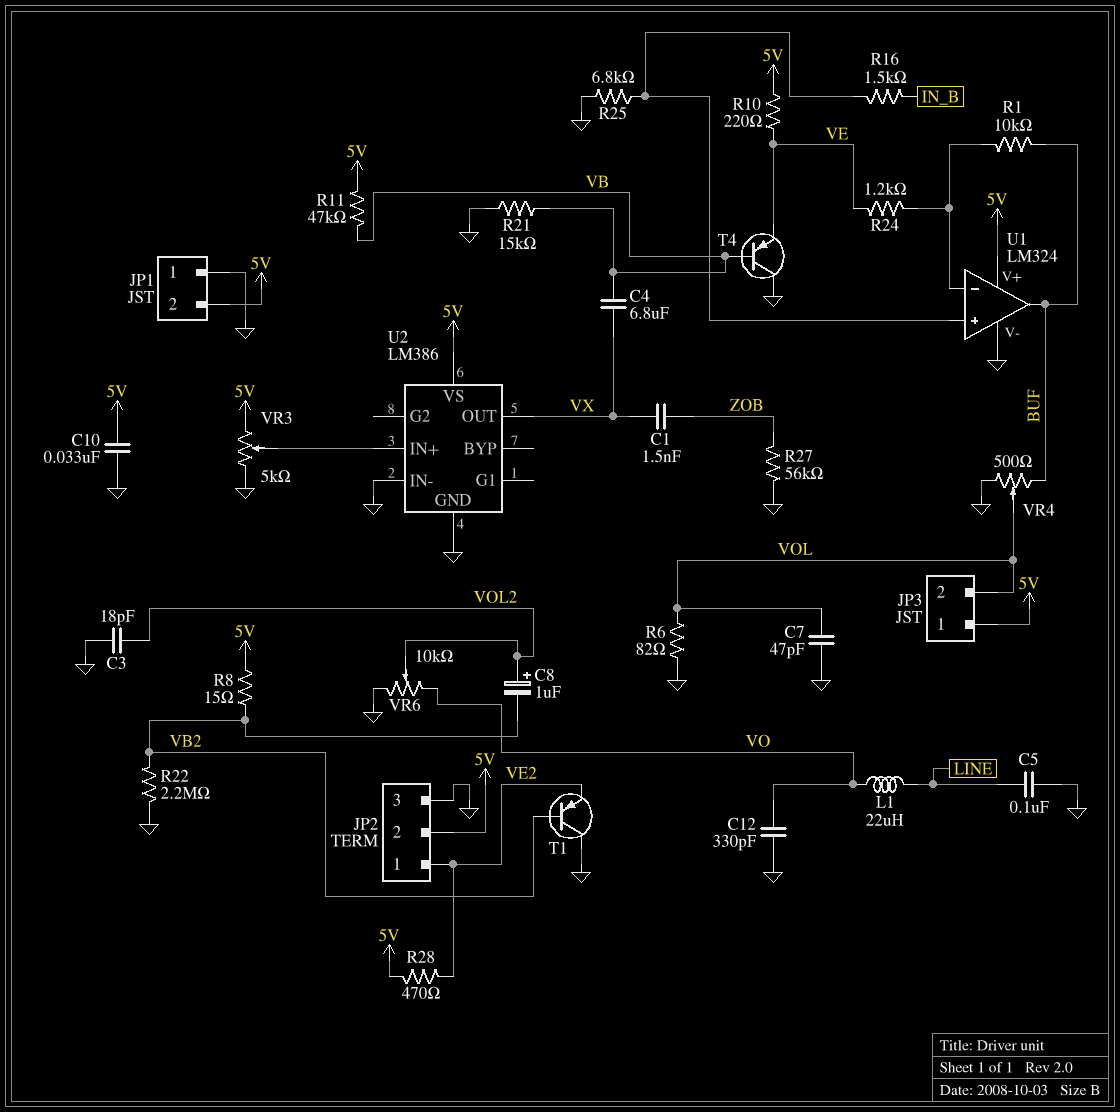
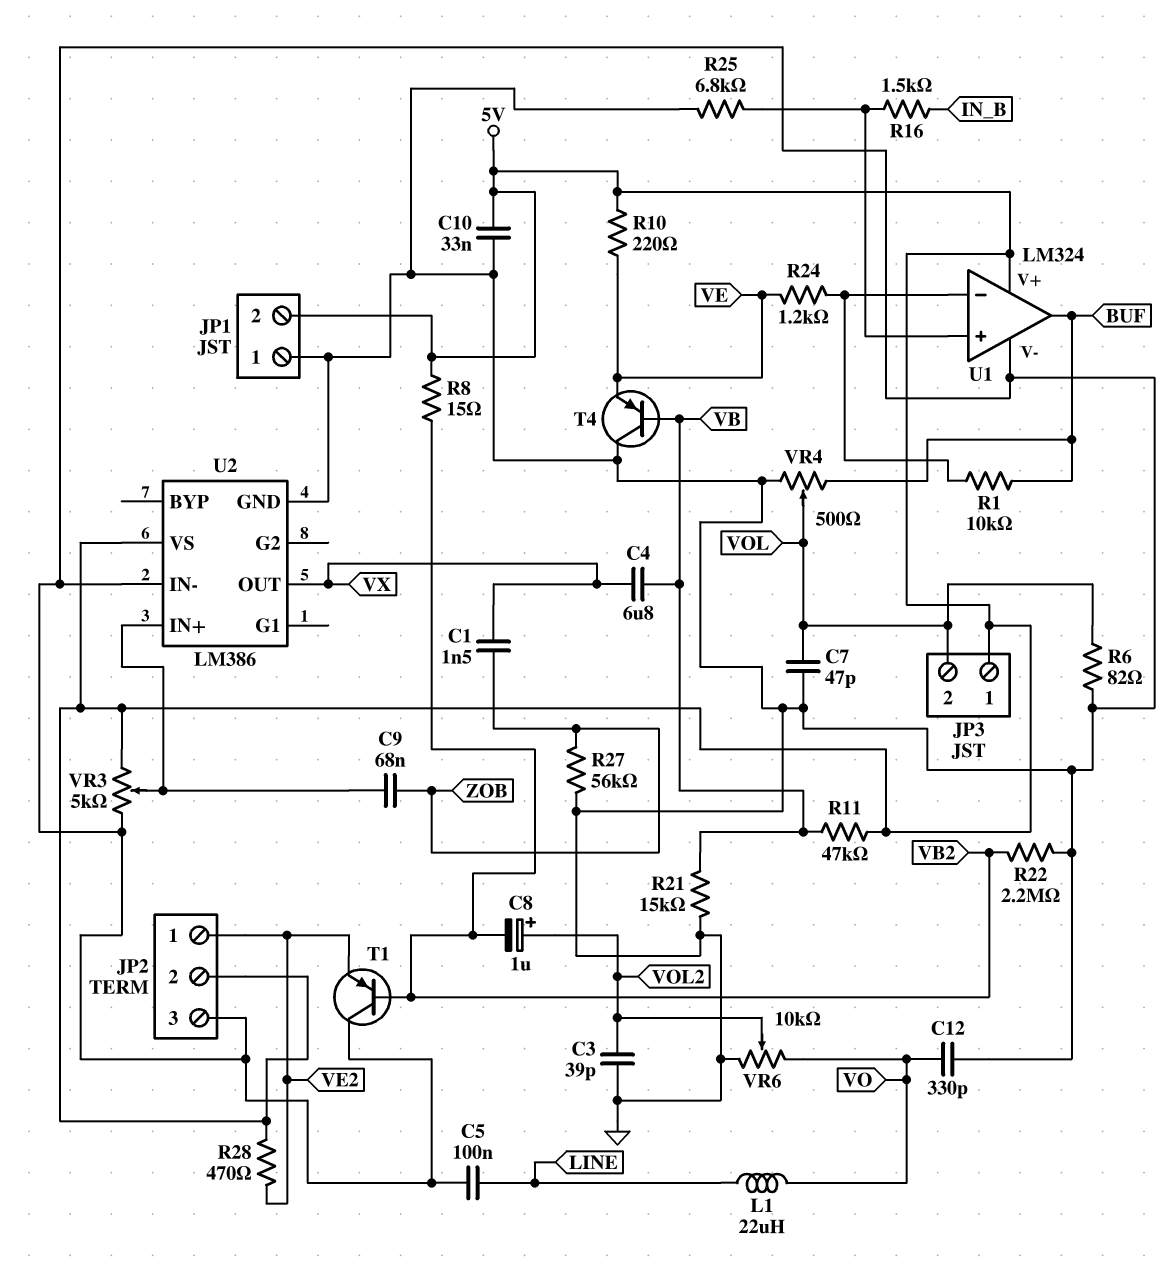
C3: 18pF (GND, VOL2) -> 39pF (GND, VOL2)
C9: none -> 68nF (U2/IN+, ZOB)

